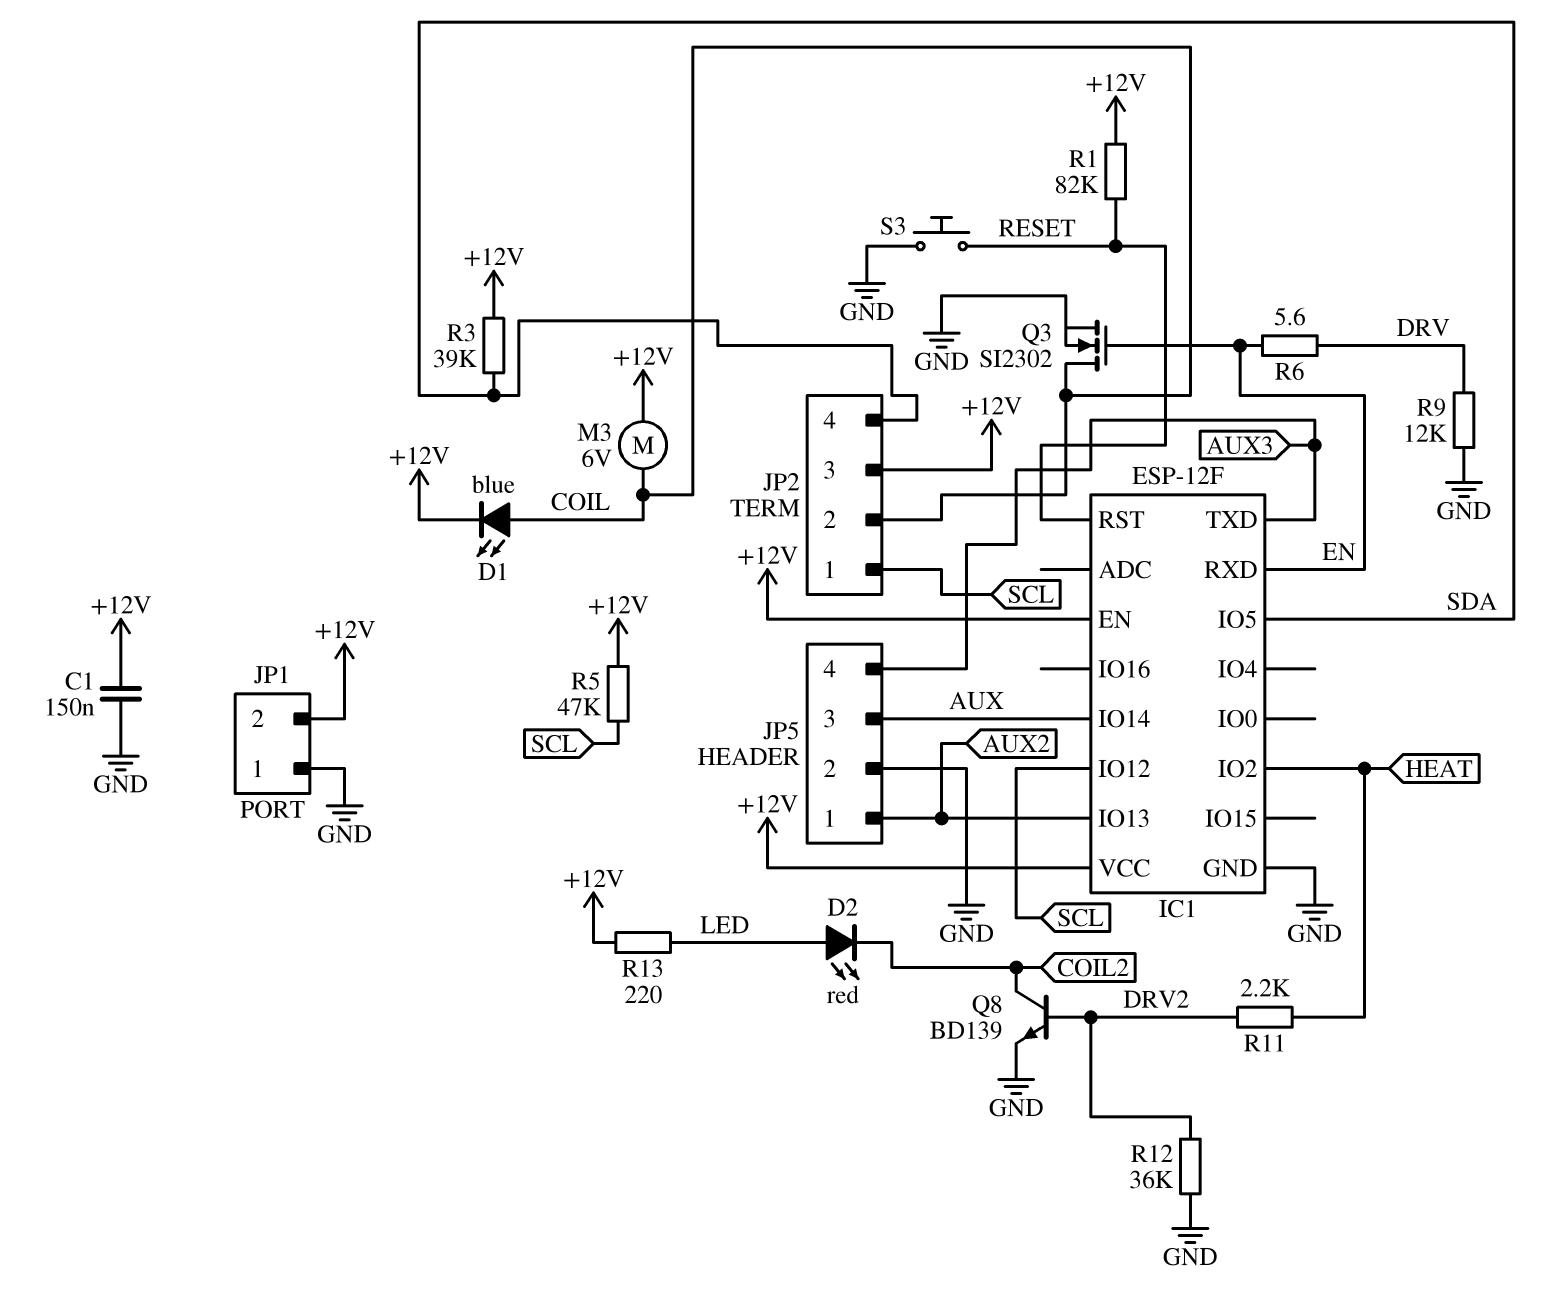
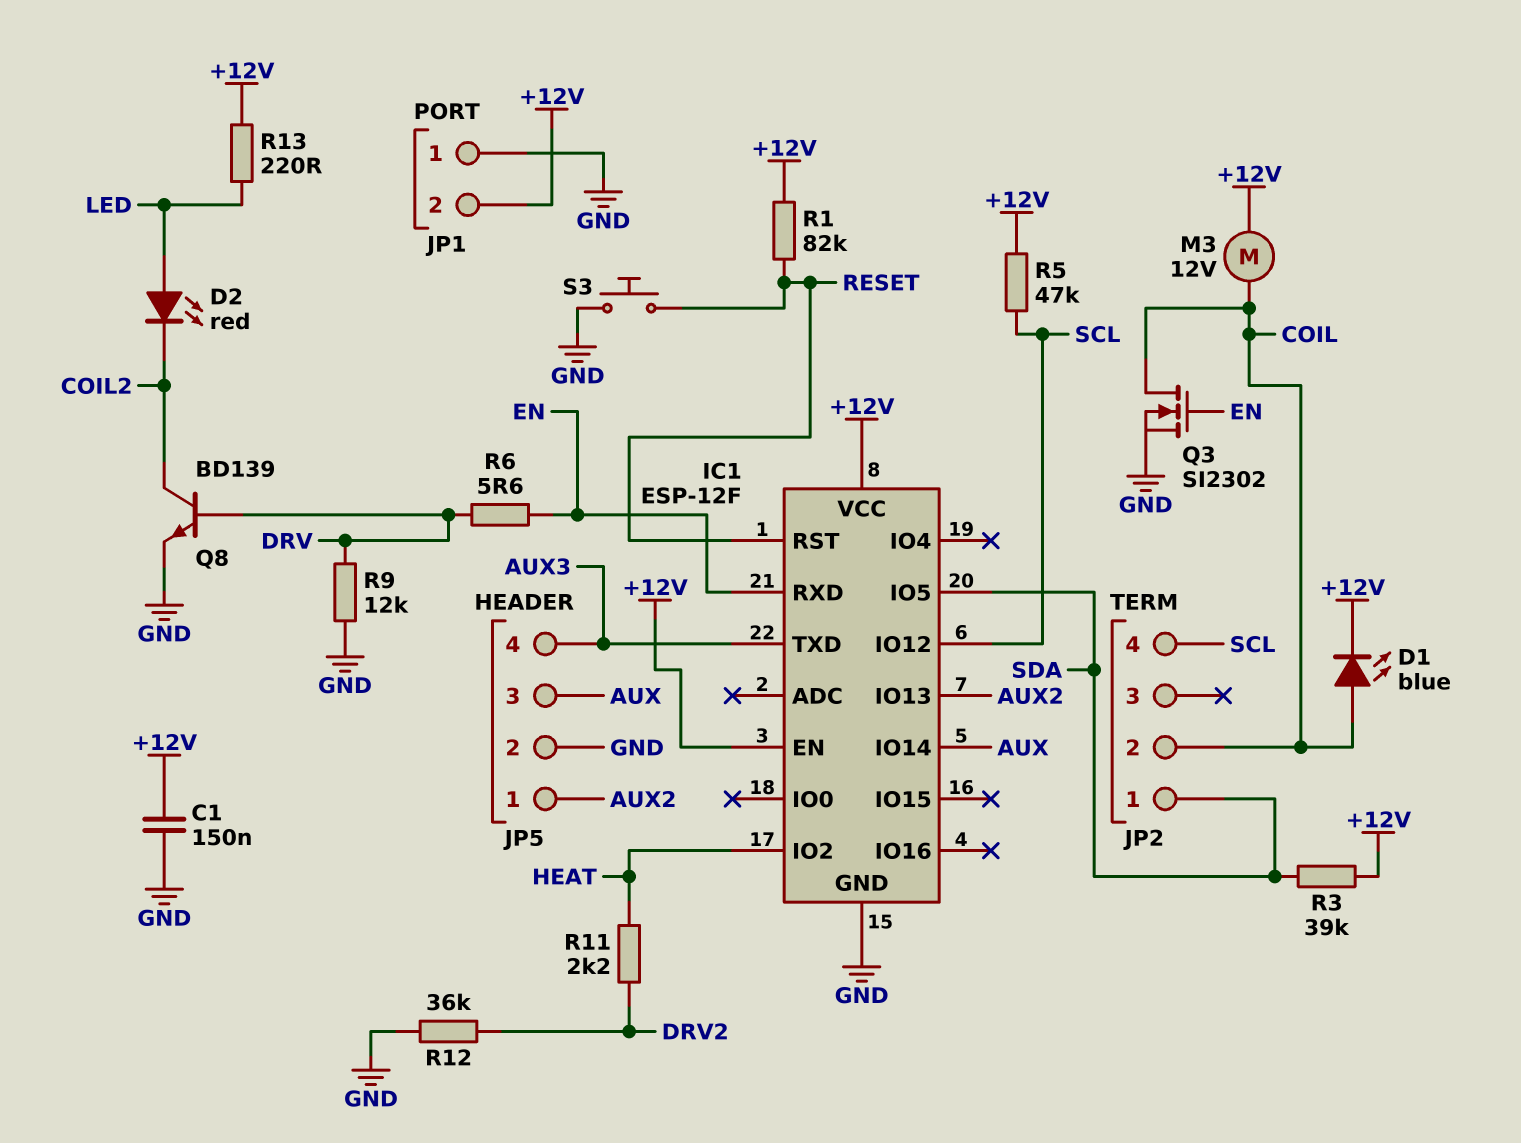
JP2 pin 1: SCL -> SDA
JP2 pin 3: +12V -> none
JP2 pin 4: SDA -> SCL
M3: motor 6V (+12V, COIL) -> motor 12V (+12V, COIL)
Q8: NPN BD139 (B DRV2, C COIL2, E GND) -> NPN BD139 (B DRV, C COIL2, E GND)

